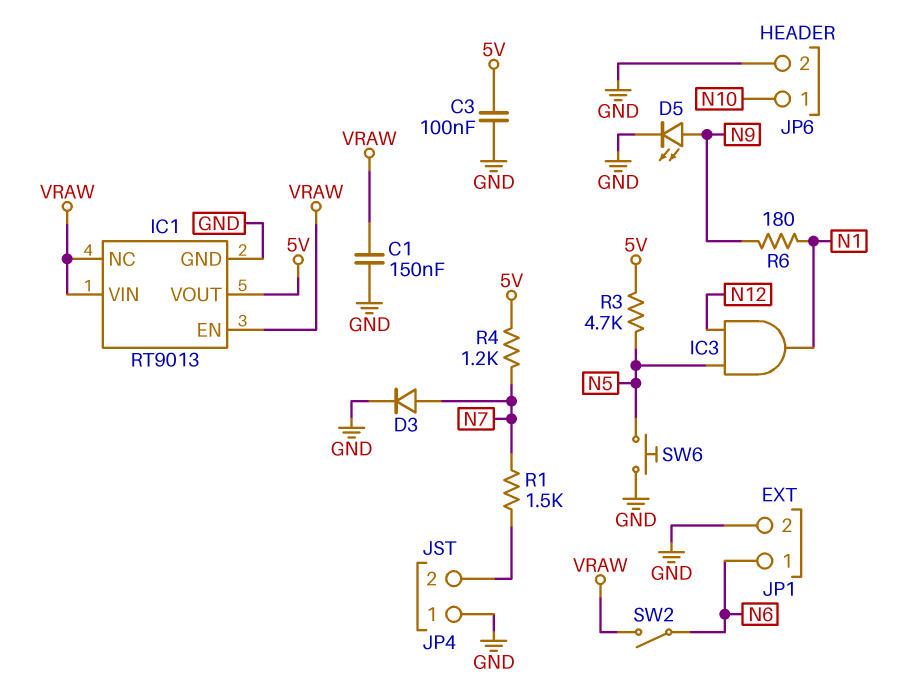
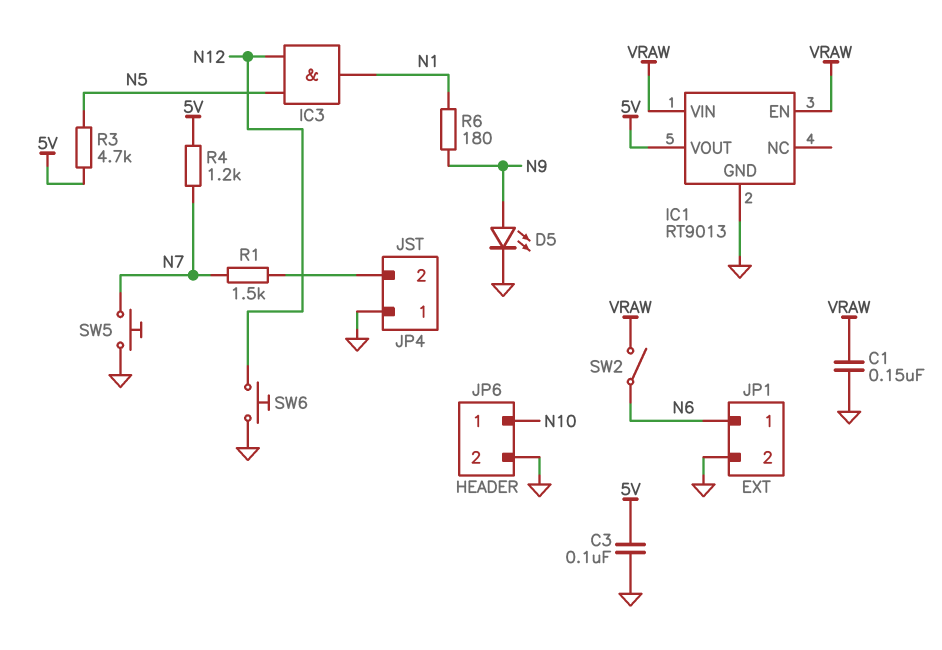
D3: diode (A N7, K GND) -> none
IC1 pin NC: VRAW -> none
SW5: none -> button (GND, N7)
SW6: button (GND, N5) -> button (GND, N12)

